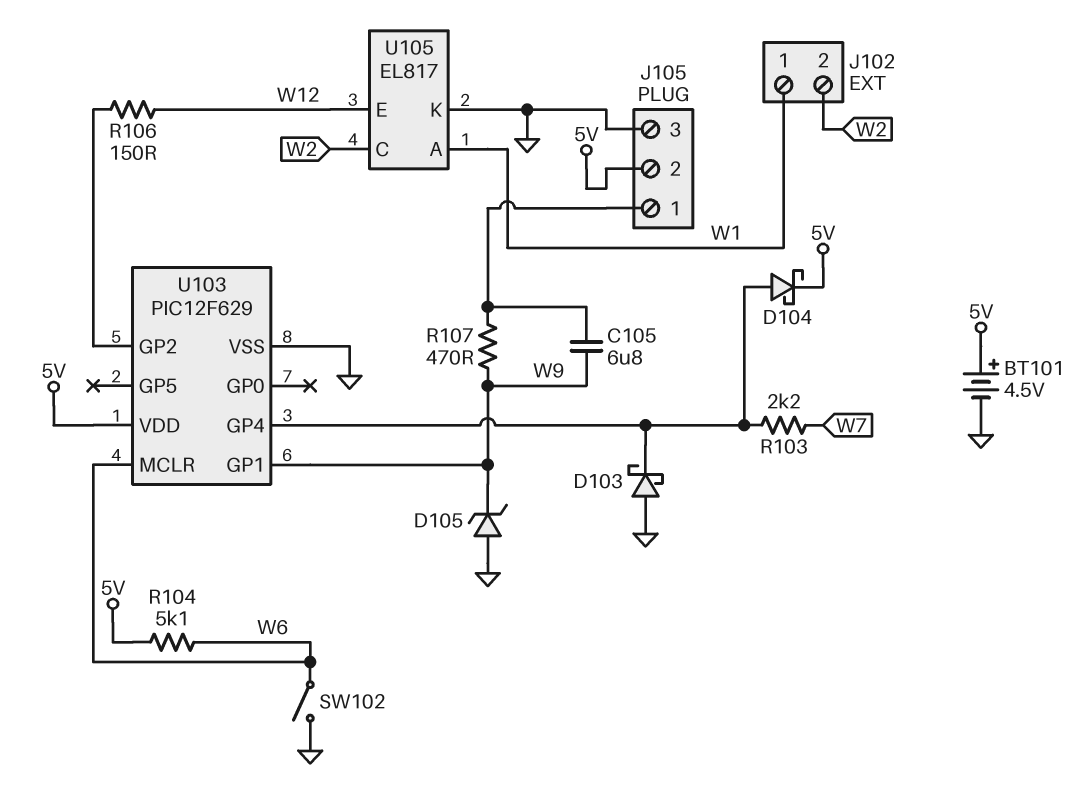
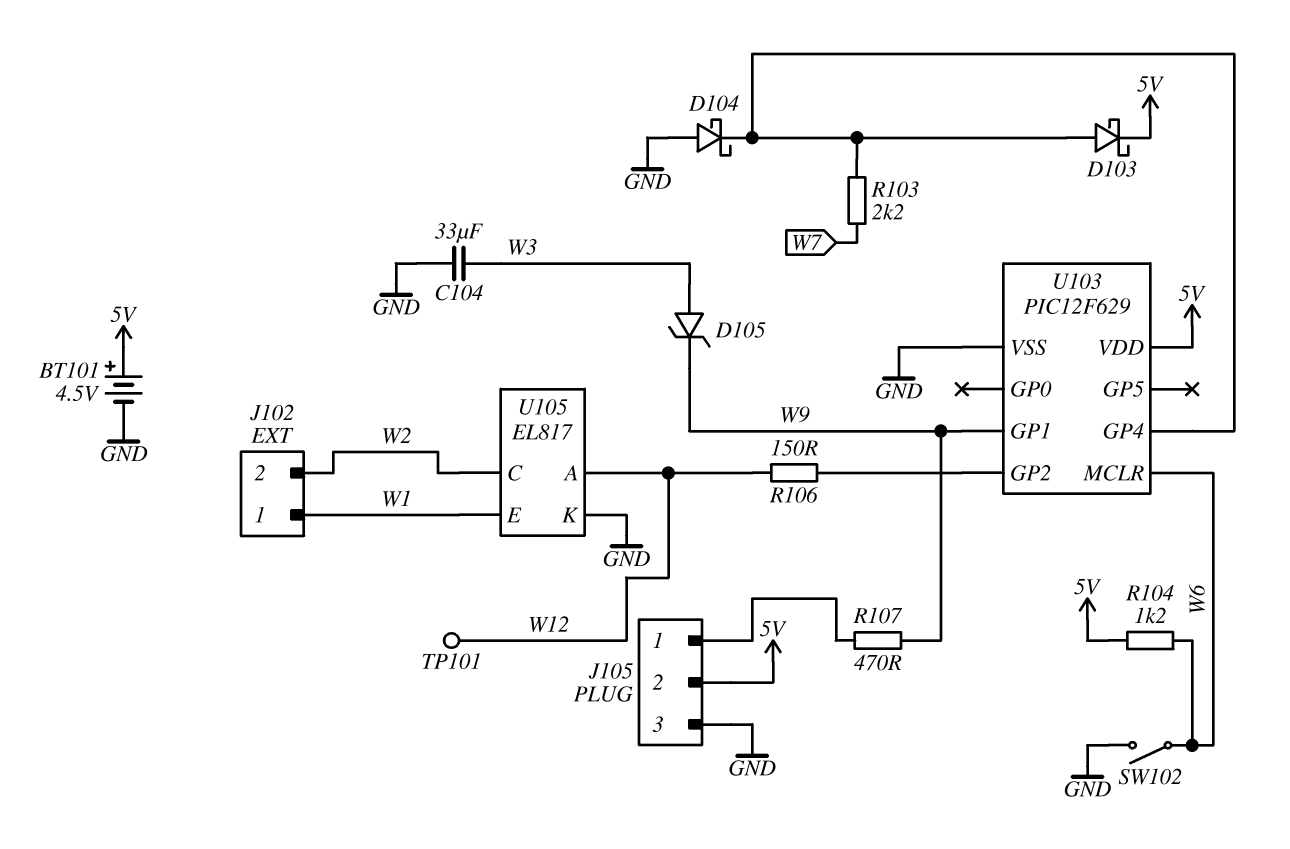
C104: none -> 33uF (GND, W3)
C105: 6.8uF (J105/1, W9) -> none
D103: schottky (A GND, K U103/GP4) -> schottky (A U103/GP4, K 5V)
D104: schottky (A U103/GP4, K 5V) -> schottky (A GND, K U103/GP4)
D105: zener (A GND, K W9) -> zener (A W3, K W9)
R104: 5.1k (5V, W6) -> 1.2k (5V, W6)
TP101: none -> test point (W12)
U105 pin A: W1 -> W12
U105 pin E: W12 -> W1

